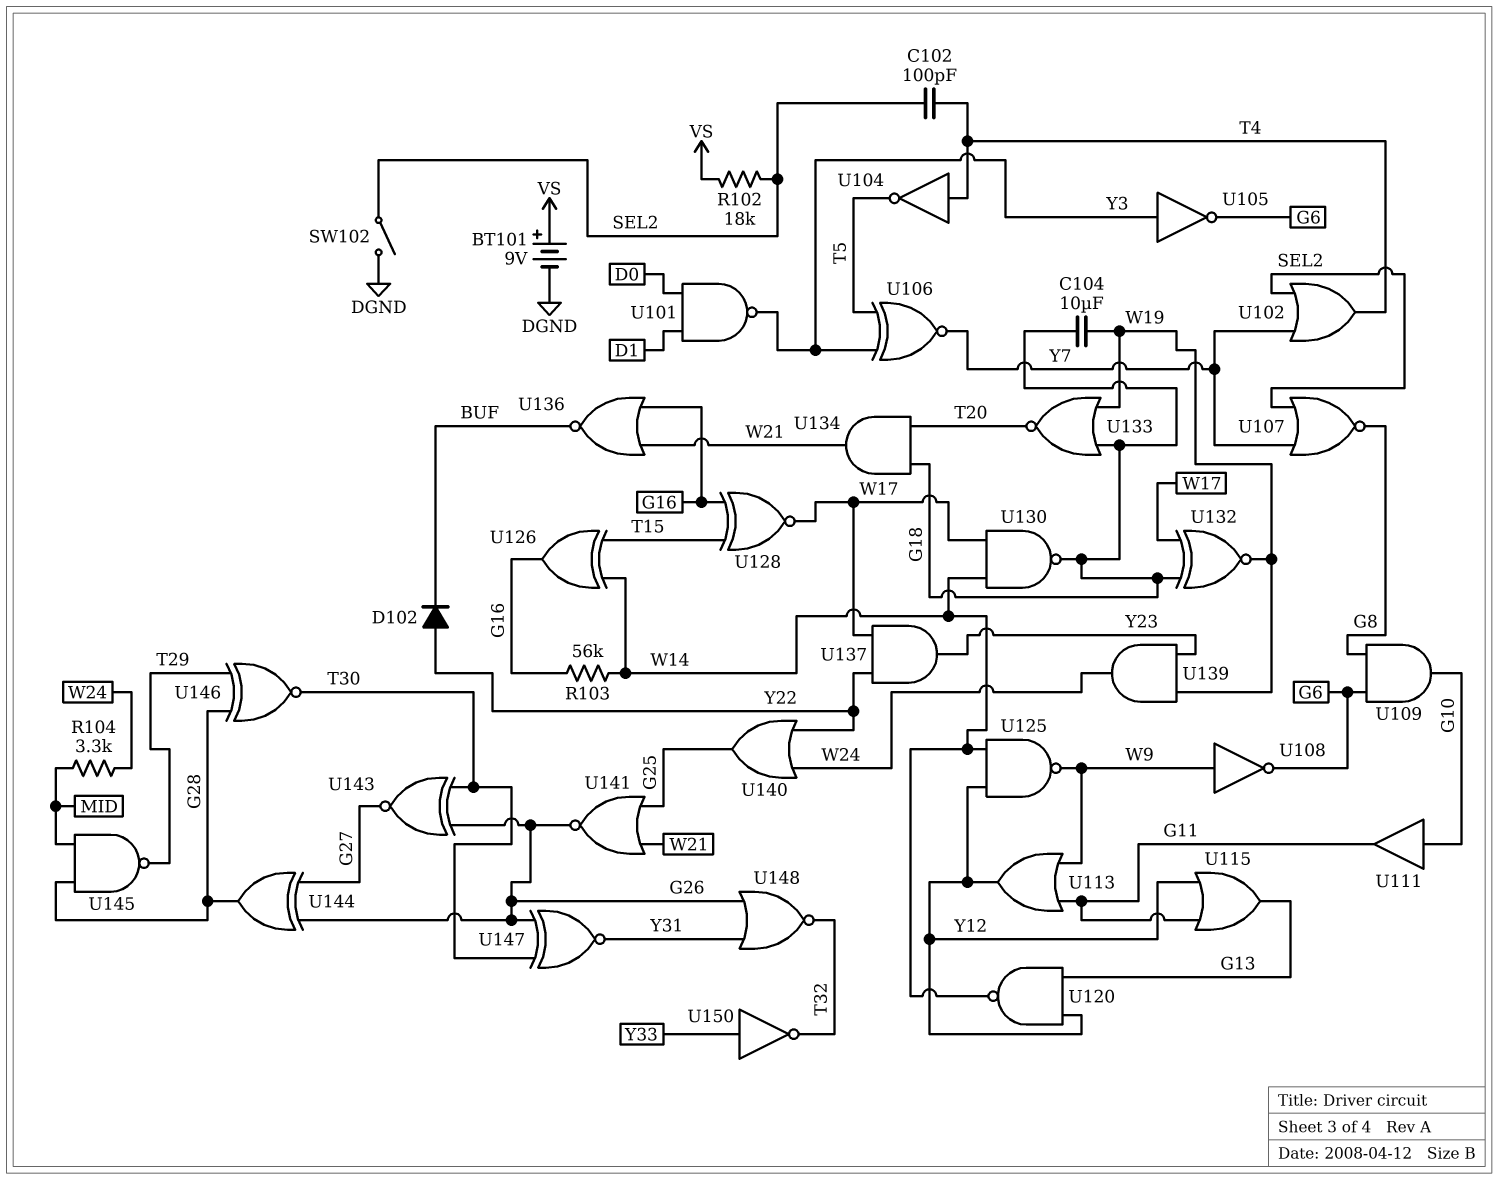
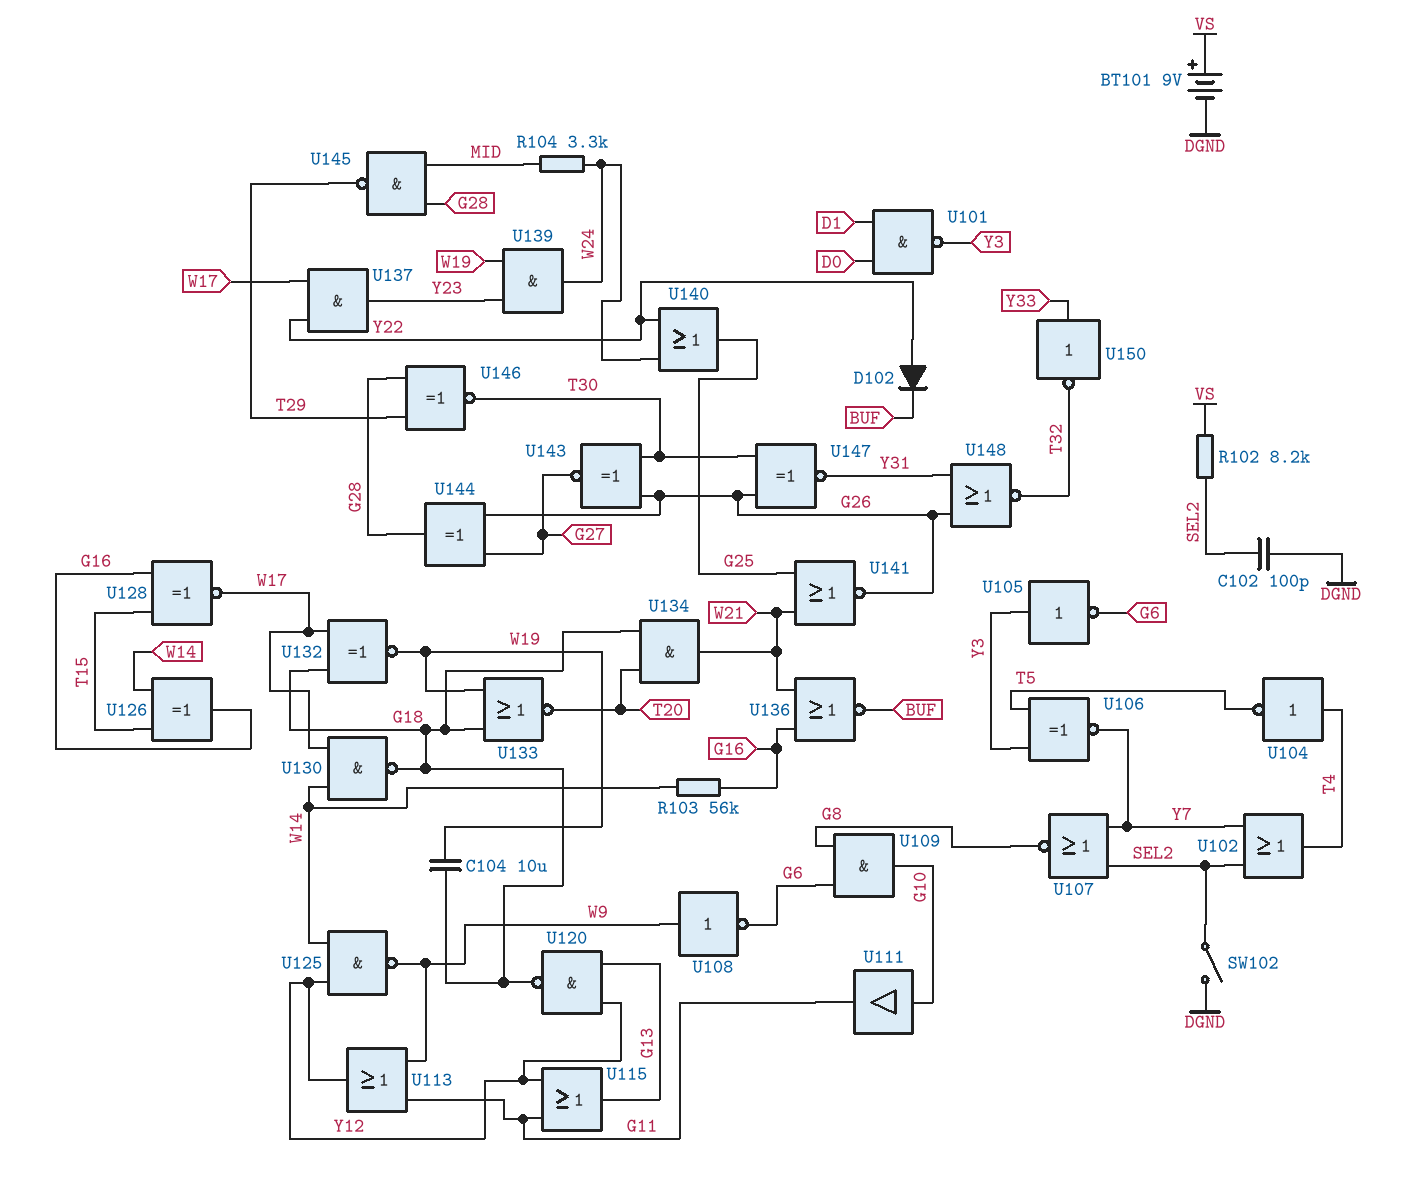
C102: 100pF (SEL2, T4) -> 100pF (DGND, SEL2)
R102: 18k (SEL2, VS) -> 8.2k (SEL2, VS)
U120: NAND (in G13, in Y12, out W14) -> NAND (in G13, in Y12, out G18)

